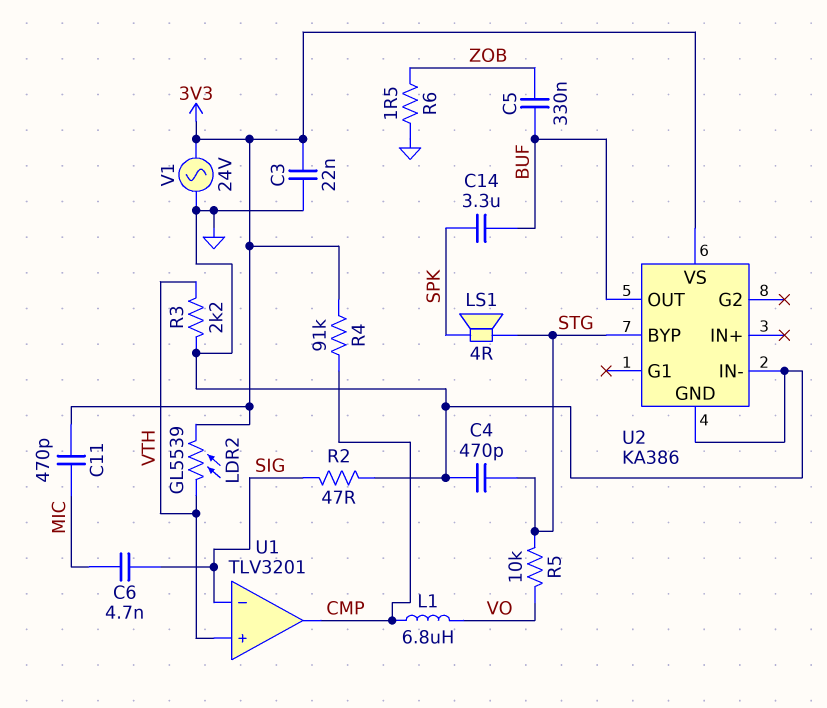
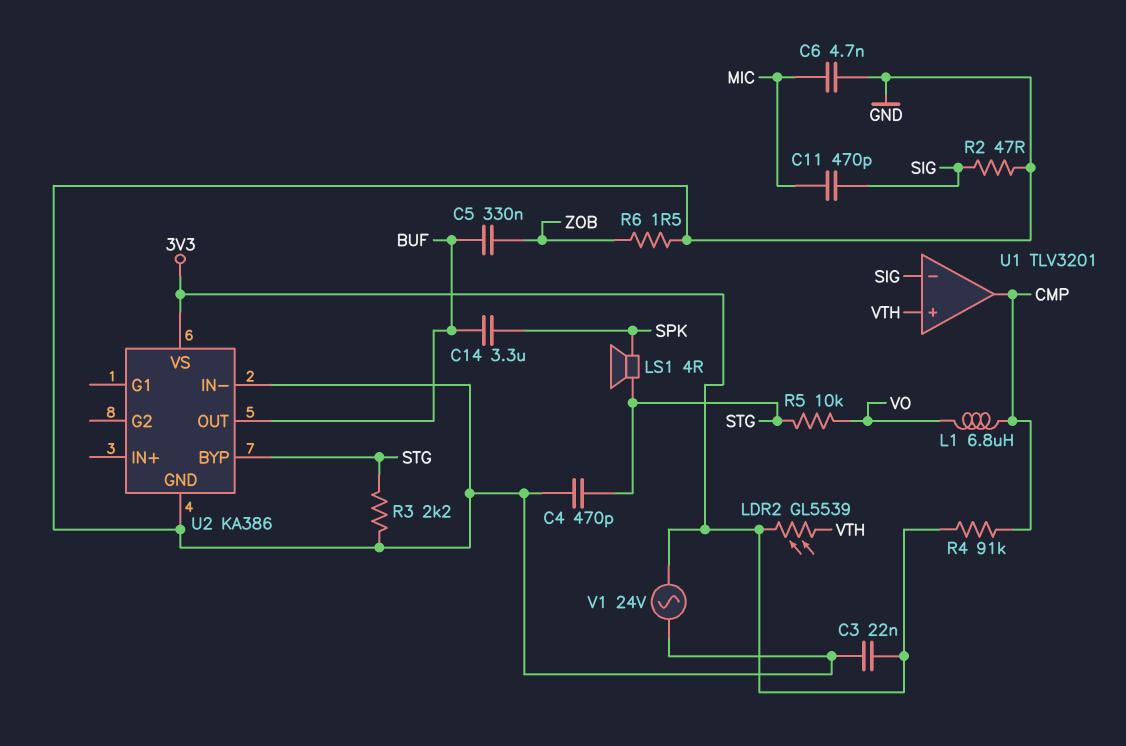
C6: 4.7nF (MIC, SIG) -> 4.7nF (GND, MIC)
C11: 470pF (3V3, MIC) -> 470pF (MIC, SIG)
R3: 2.2k (GND, VTH) -> 2.2k (GND, STG)

